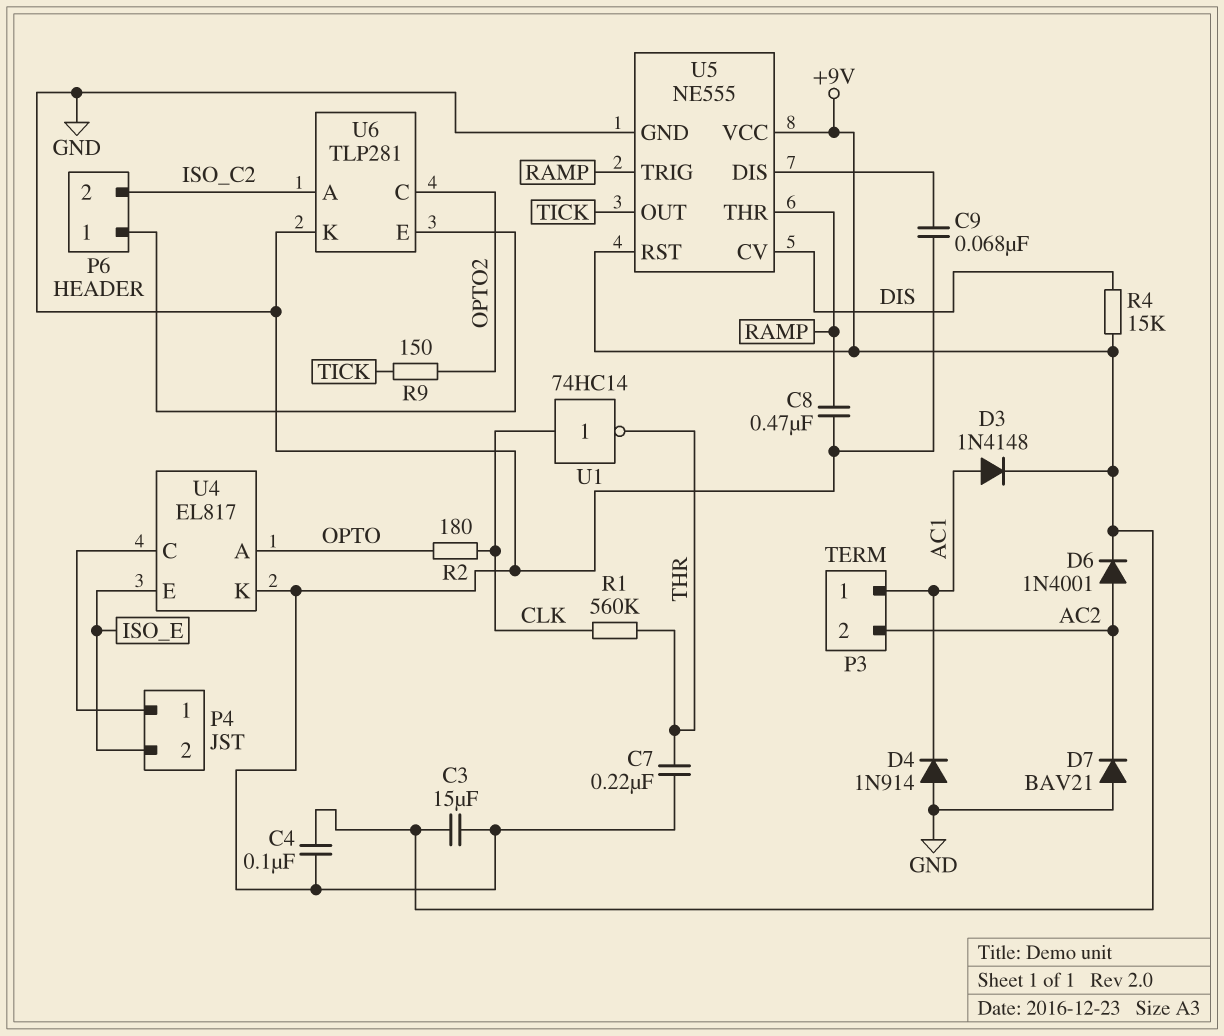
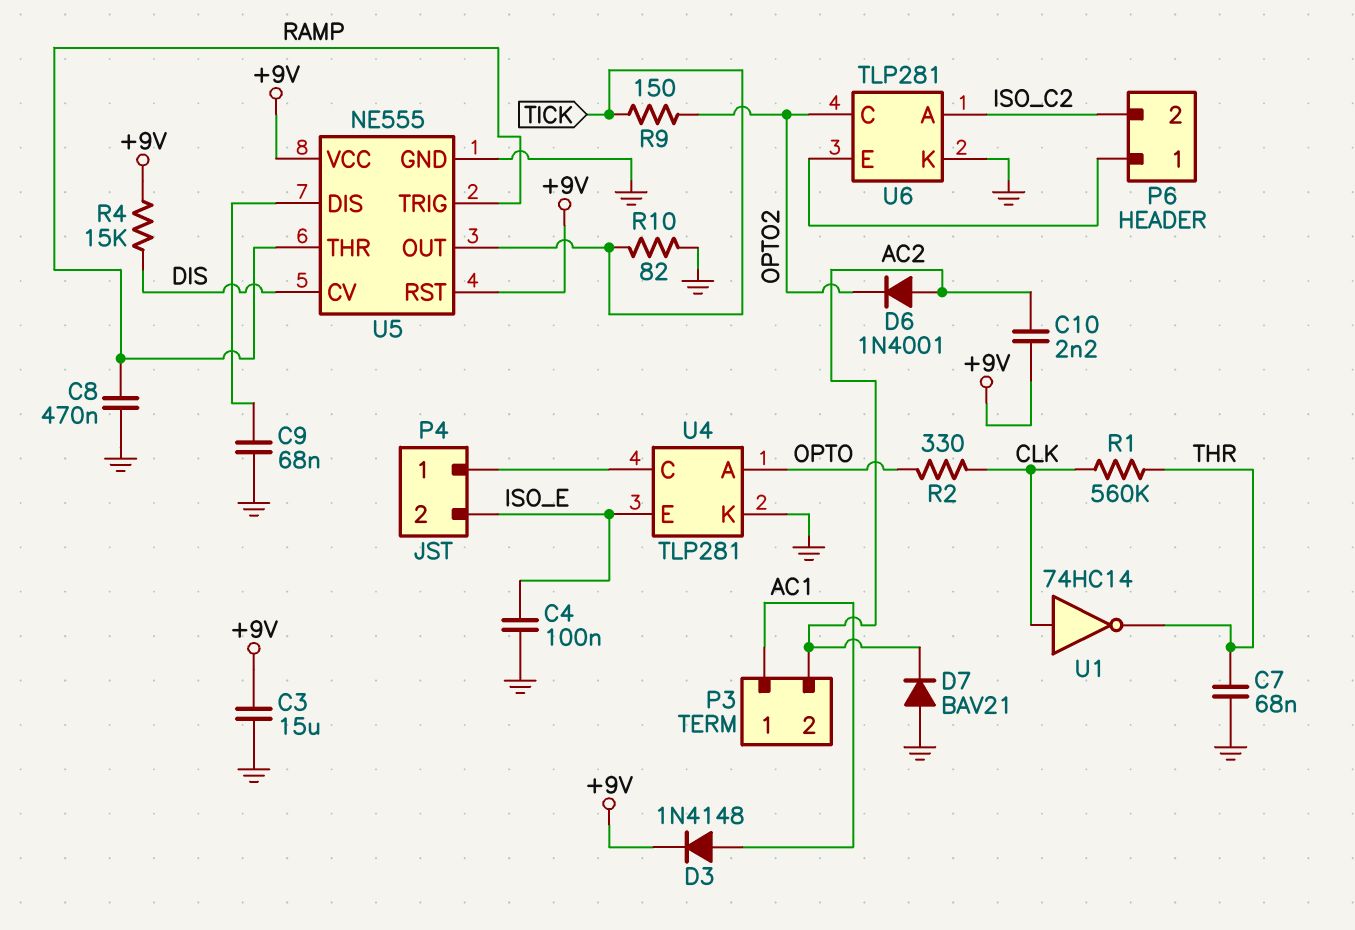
C4: 100nF (+9V, GND) -> 100nF (GND, ISO_E)
C7: 220nF (GND, THR) -> 68nF (GND, THR)
C10: none -> 2.2nF (+9V, AC2)
D4: diode 1N914 (A GND, K AC1) -> none
D6: diode 1N4001 (A AC2, K +9V) -> diode 1N4001 (A AC2, K OPTO2)
R2: 180 (CLK, OPTO) -> 330 (CLK, OPTO)
R10: none -> 82 (GND, TICK)
U4: EL817 -> TLP281

